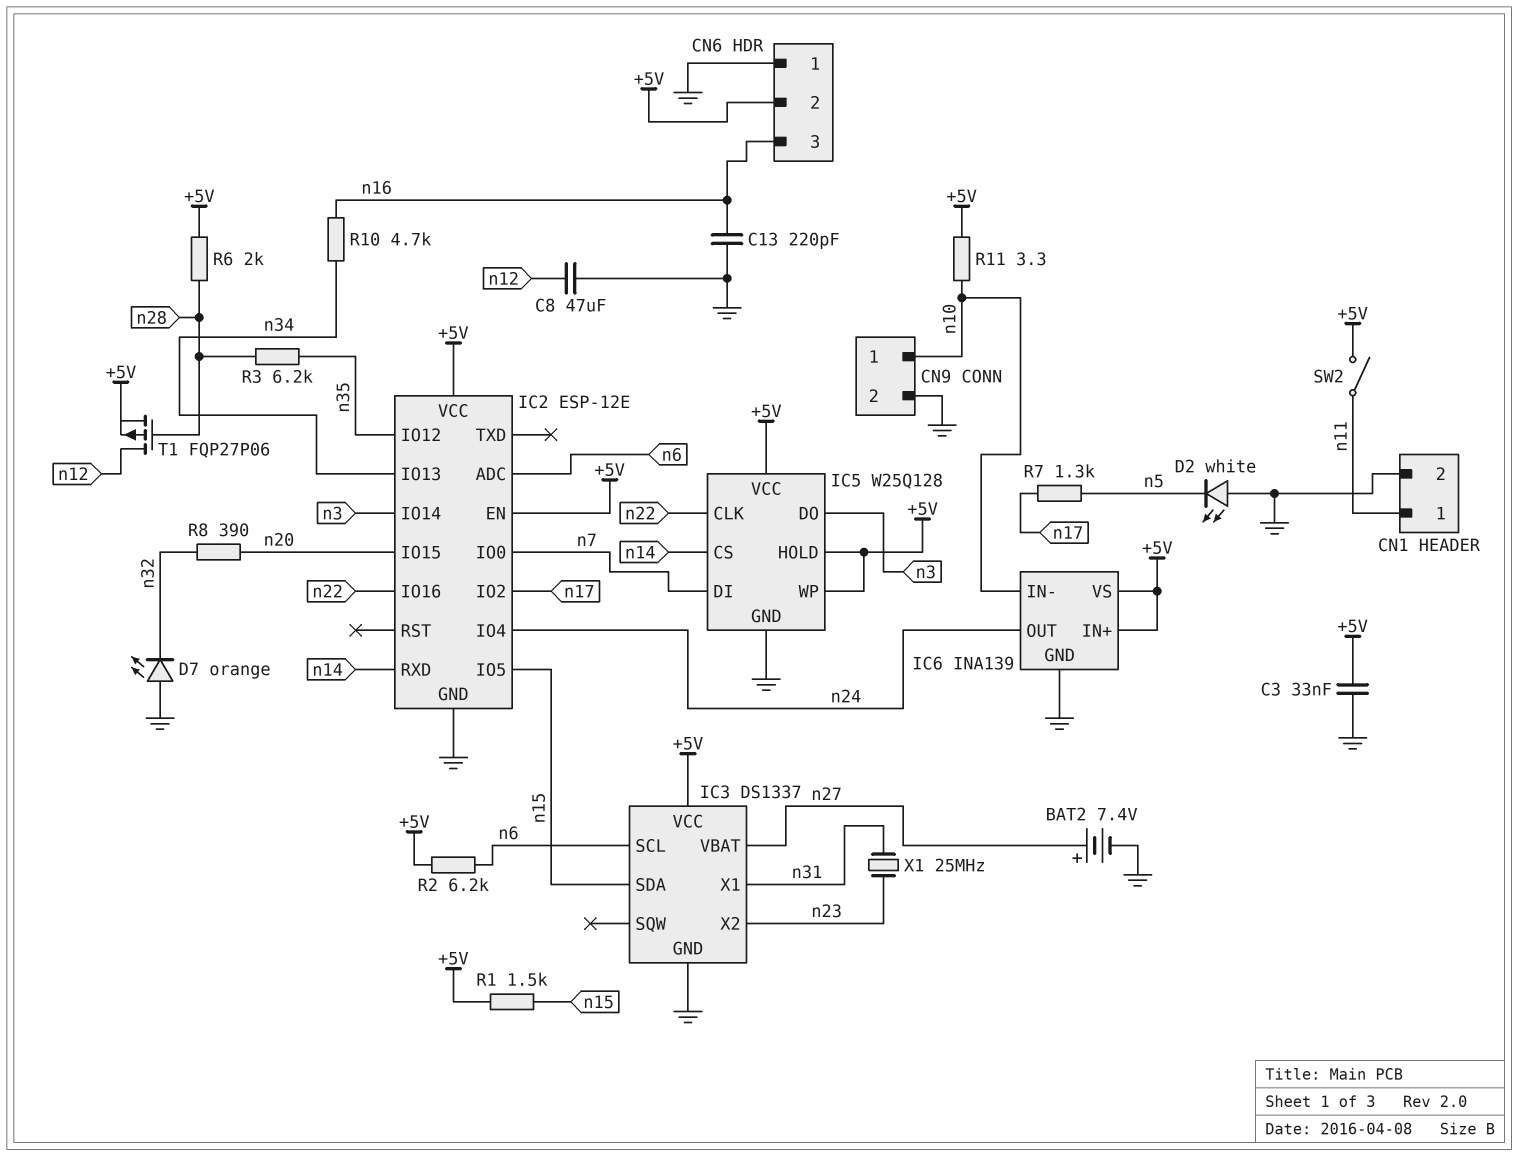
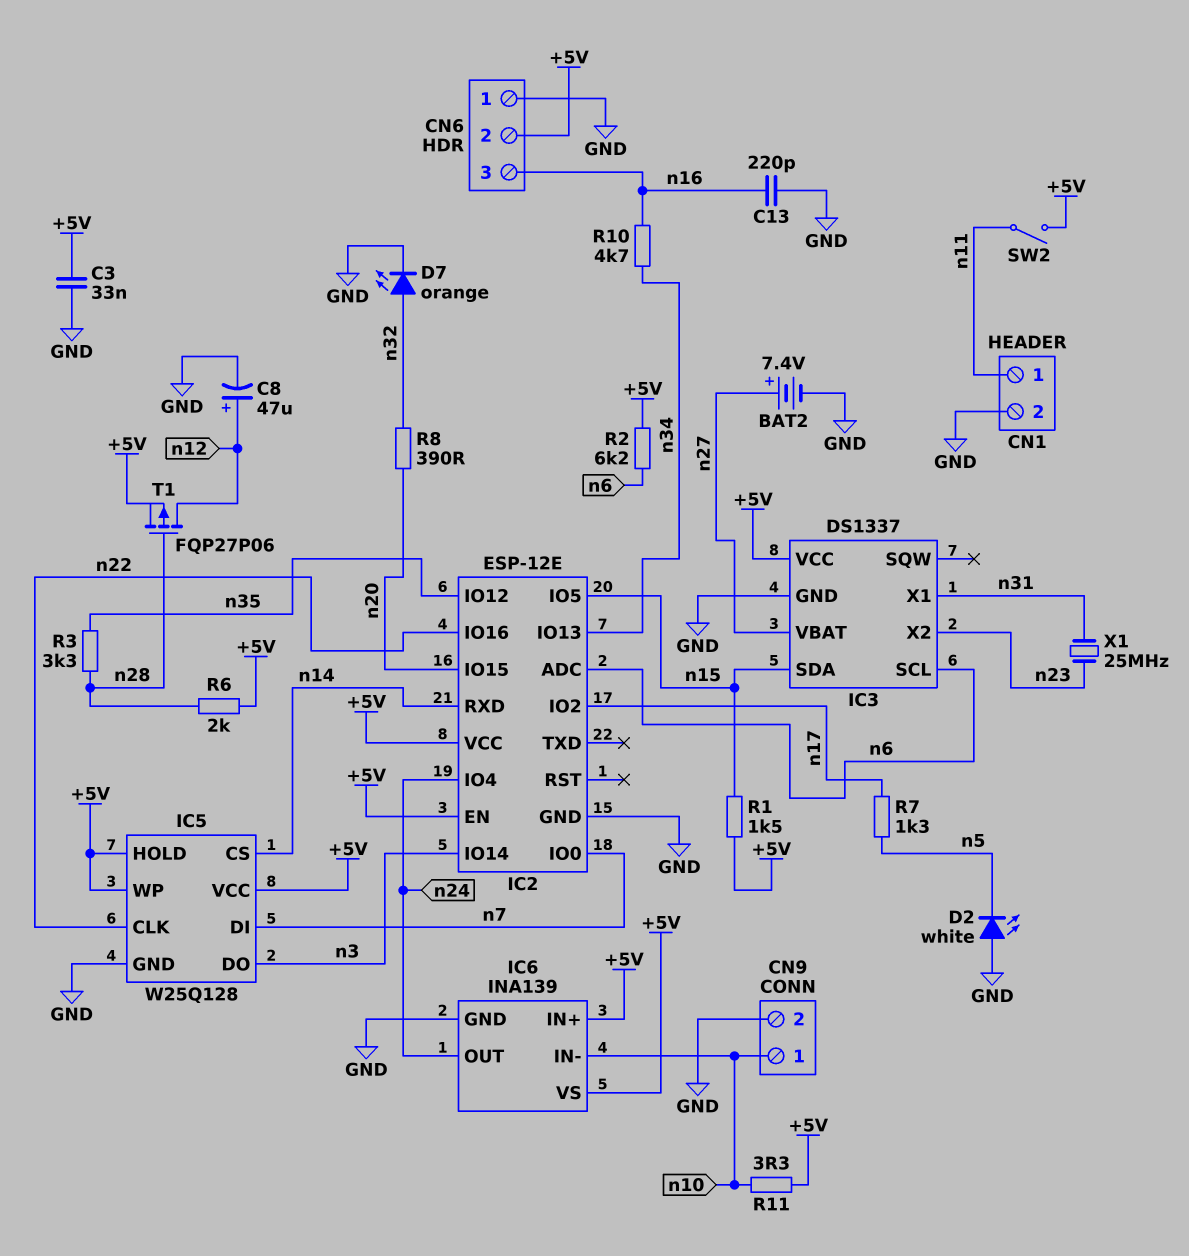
C8: 47uF (GND, n12) -> 47uF (plus n12, minus GND)
D7: LED orange (A GND, K n32) -> LED orange (A n32, K GND)
R3: 6.2k (n28, n35) -> 3.3k (n28, n35)

